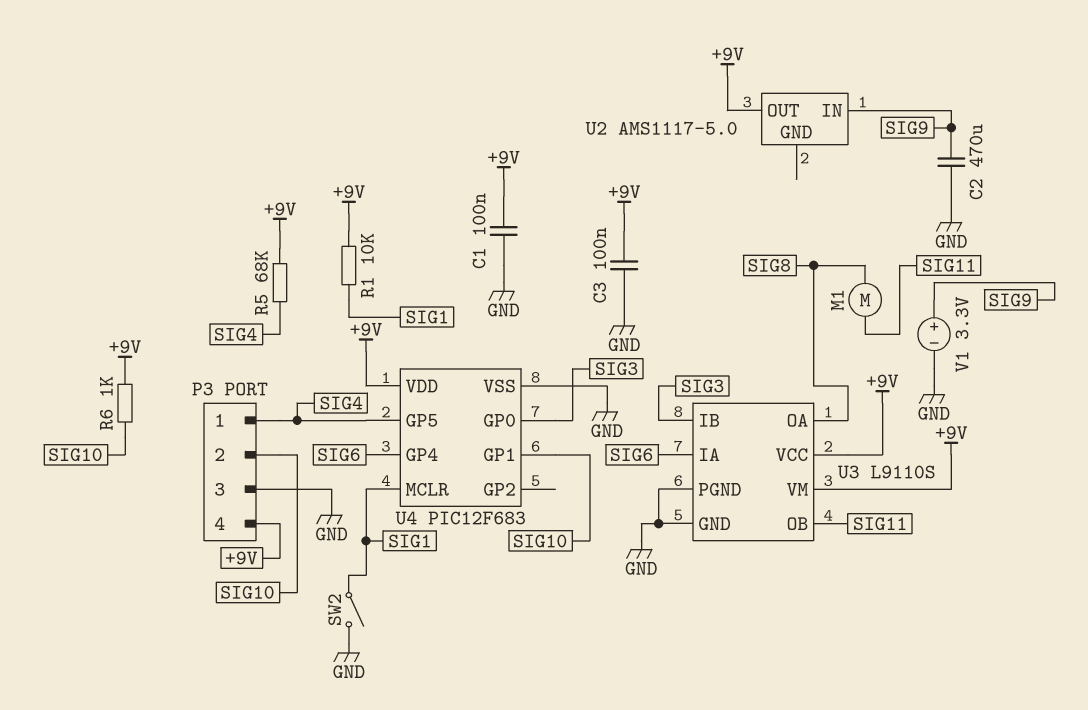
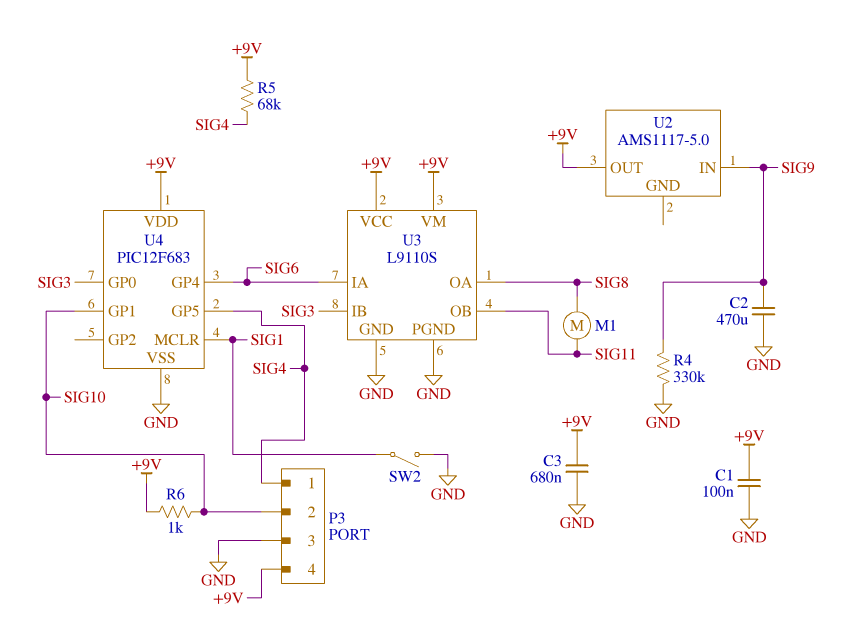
C3: 100nF (+9V, GND) -> 680nF (+9V, GND)
R1: 10k (+9V, SIG1) -> none
R4: none -> 330k (GND, SIG9)
V1: 3.3V (plus SIG9, minus GND) -> none

